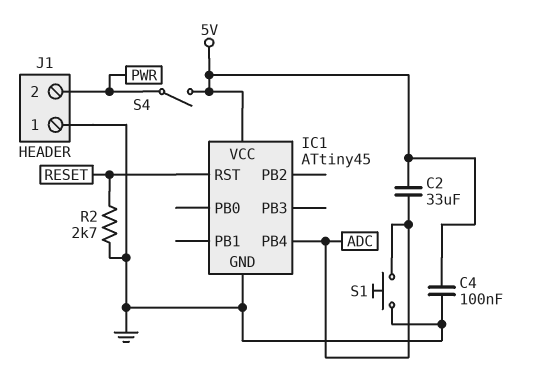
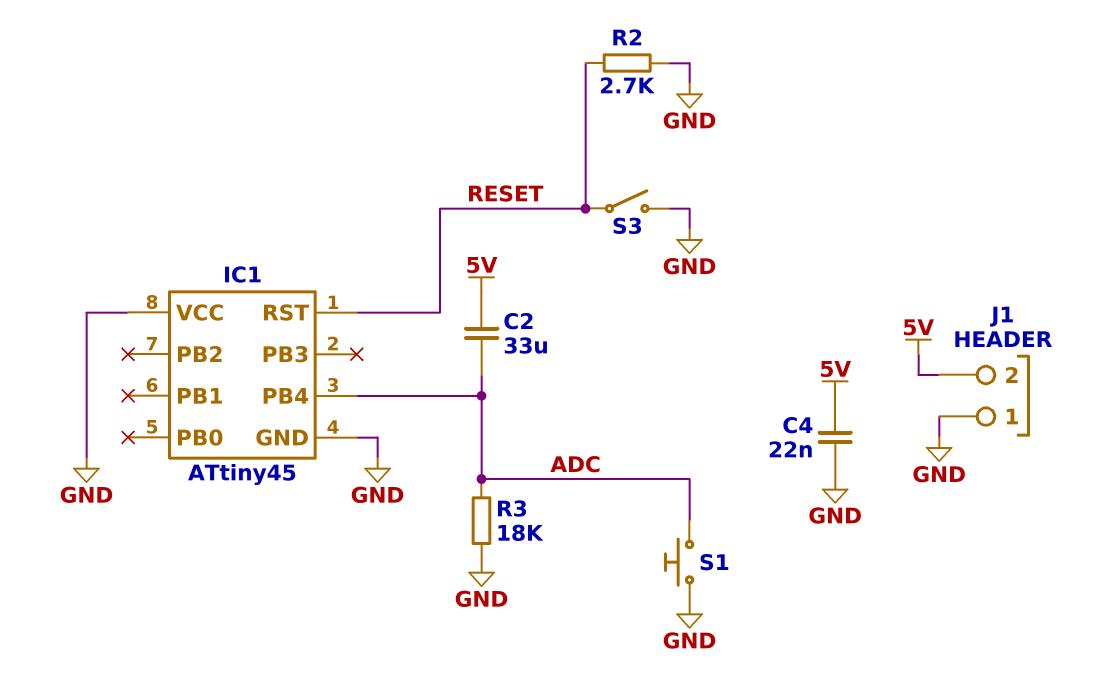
C4: 100nF (5V, GND) -> 22nF (5V, GND)
IC1 pin VCC: 5V -> GND
J1 pin 2: PWR -> 5V
R3: none -> 18k (ADC, GND)
S3: none -> switch (GND, RESET)
S4: switch (5V, PWR) -> none

